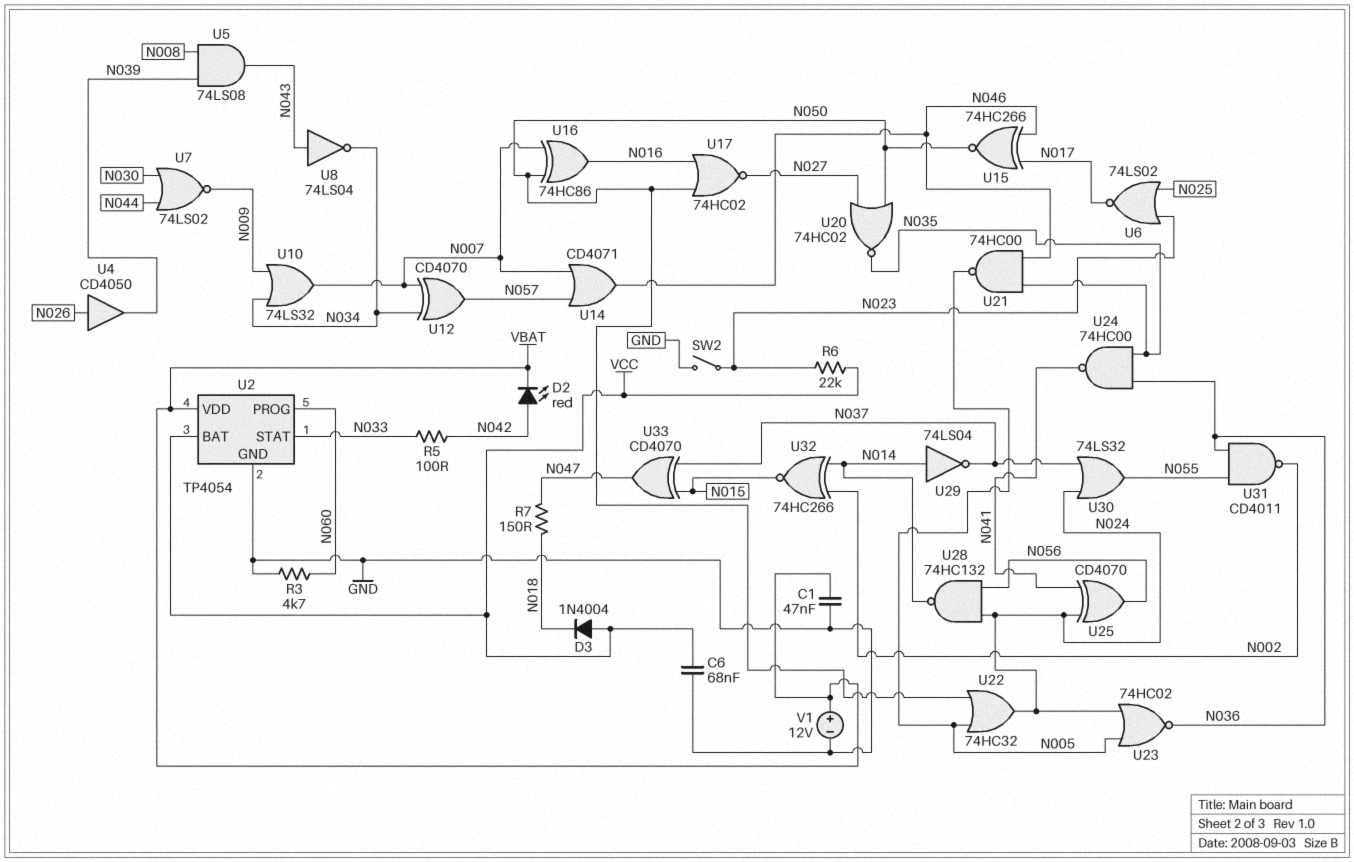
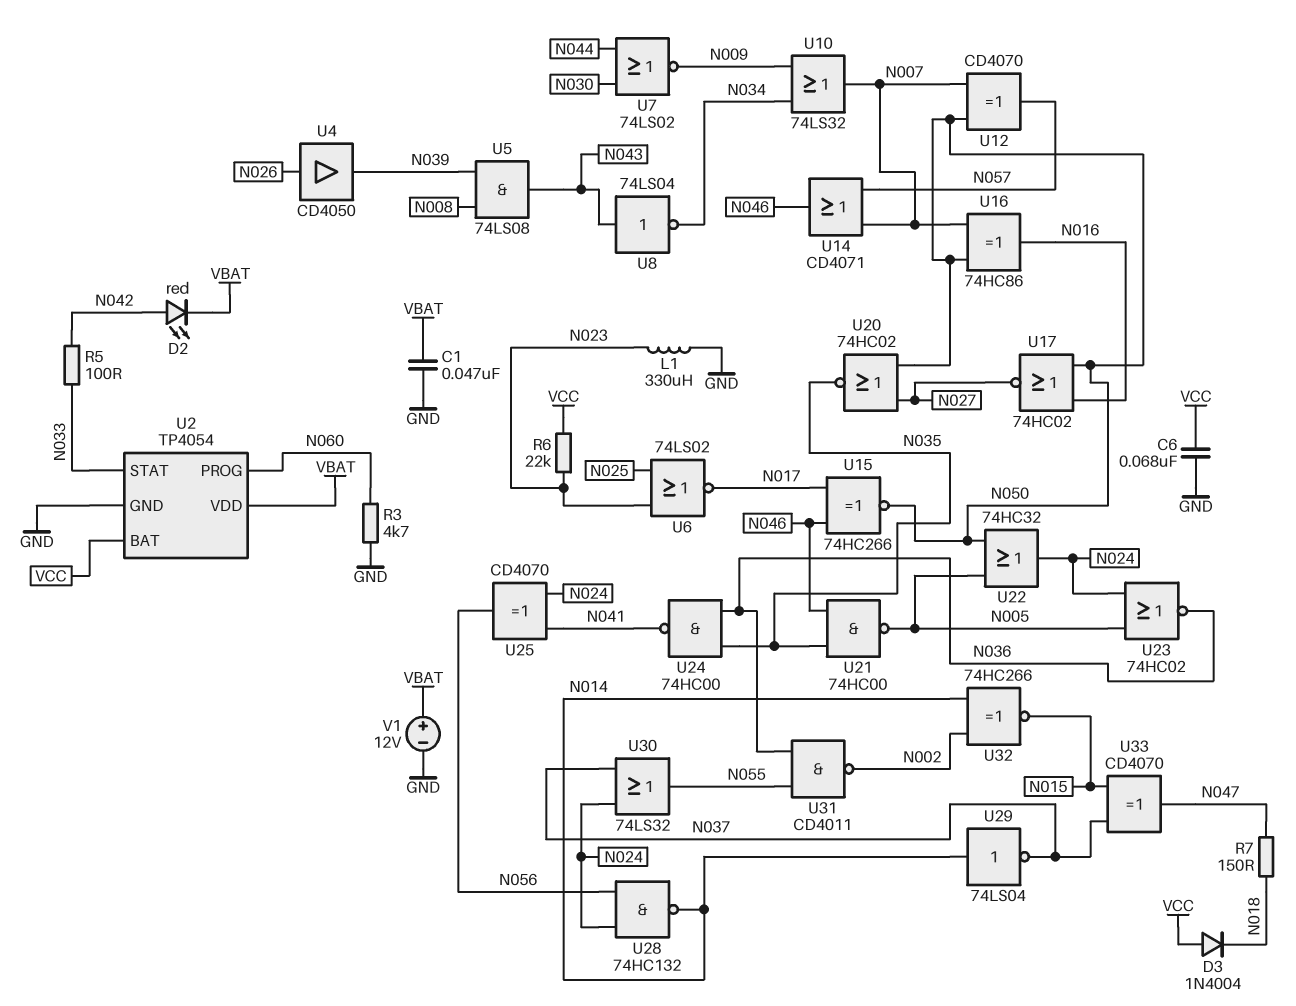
L1: none -> 330uH (GND, N023)
SW2: switch (GND, N023) -> none
U12: XOR CD4070 (in N007, in N034, out N057) -> XOR CD4070 (in N007, in N050, out N057)

